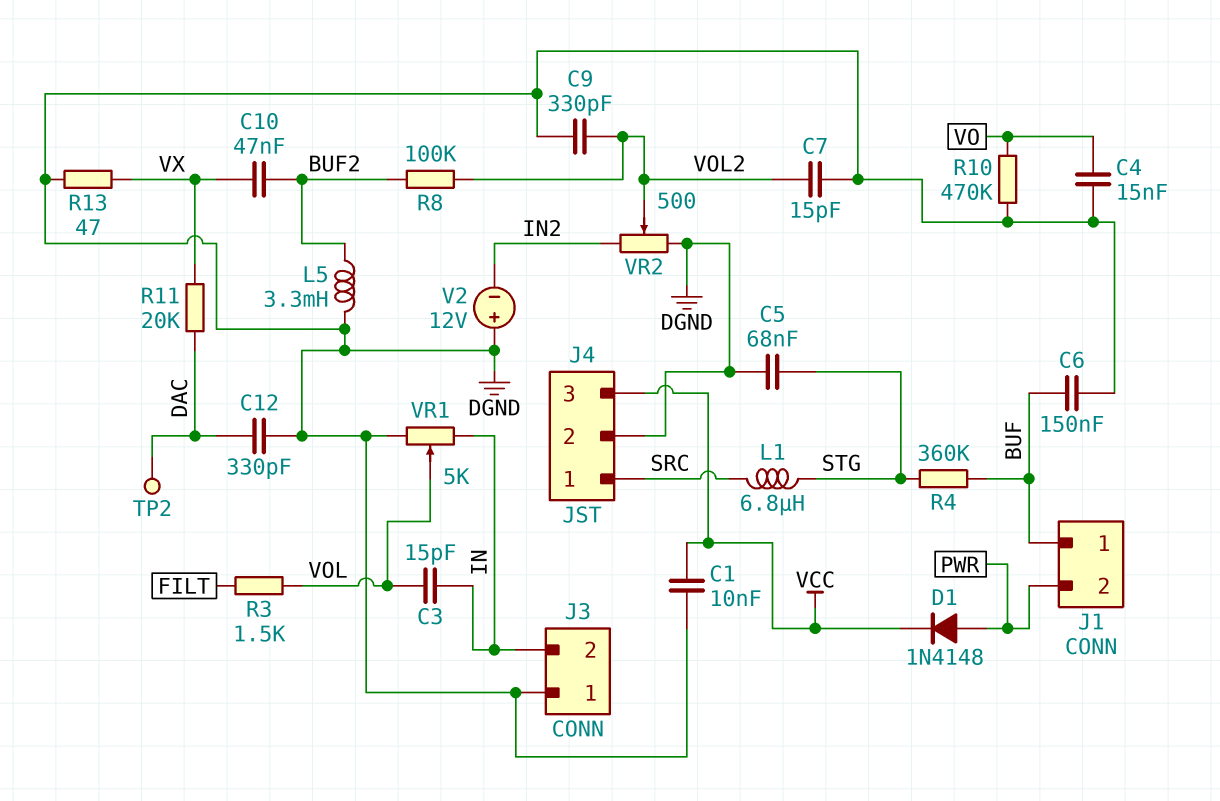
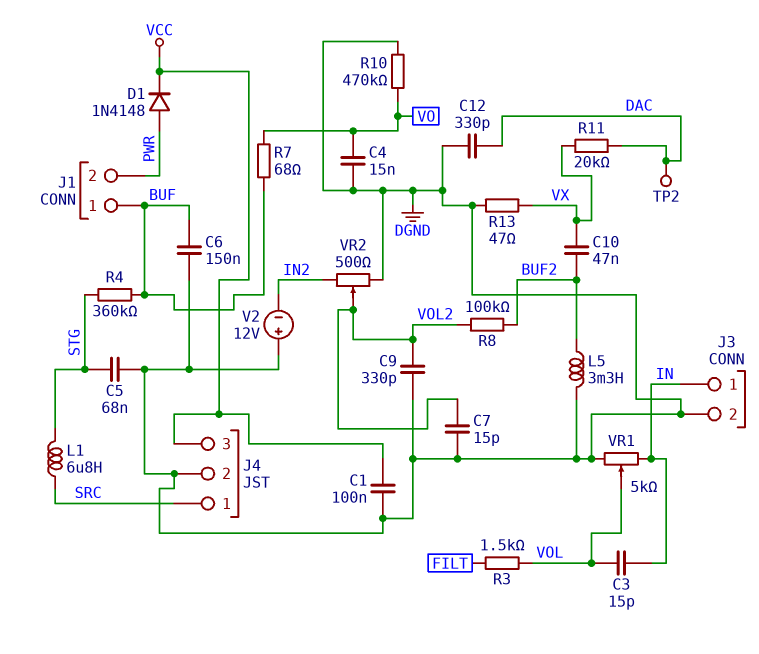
C1: 10nF (DGND, VCC) -> 100nF (DGND, VCC)
J3 pin 1: DGND -> IN
J3 pin 2: IN -> DGND
R7: none -> 68 (BUF, VO)

